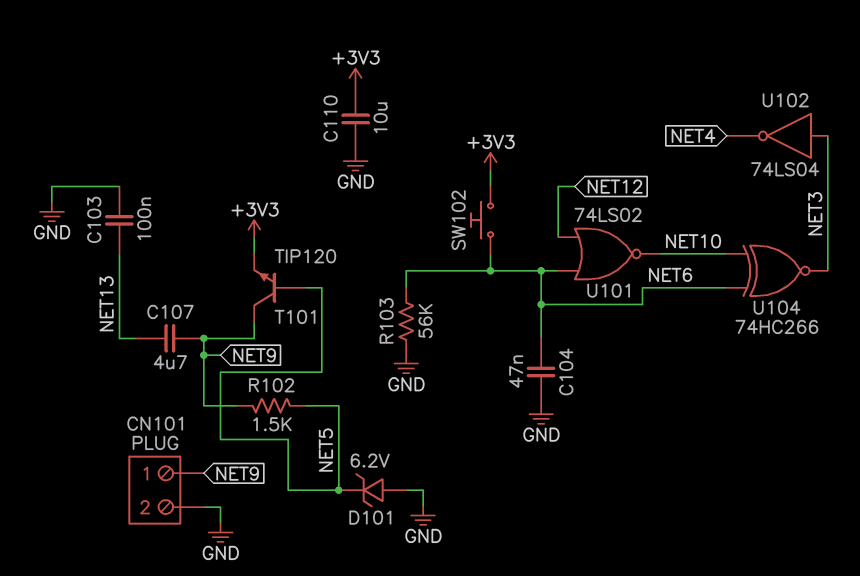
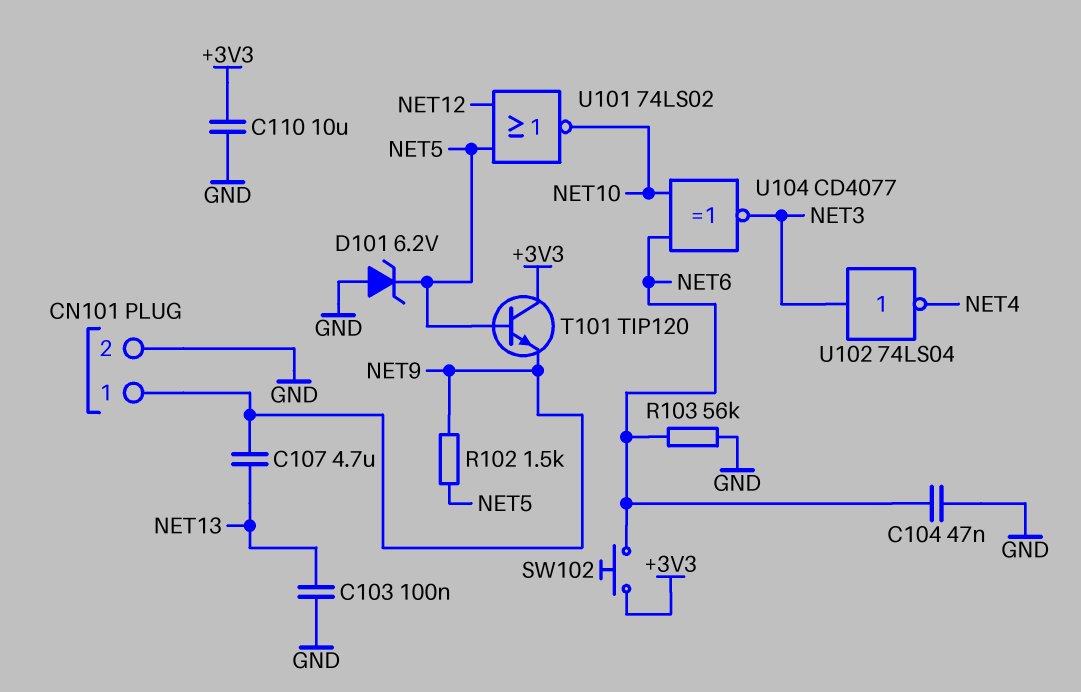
T101: NPN TIP120 (B NET5, C NET9, E +3V3) -> NPN TIP120 (B NET5, C +3V3, E NET9)
U101: NOR 74LS02 (in NET6, in NET12, out NET10) -> NOR 74LS02 (in NET5, in NET12, out NET10)
U104: XNOR 74HC266 (in NET6, in NET10, out NET3) -> XNOR CD4077 (in NET6, in NET10, out NET3)

